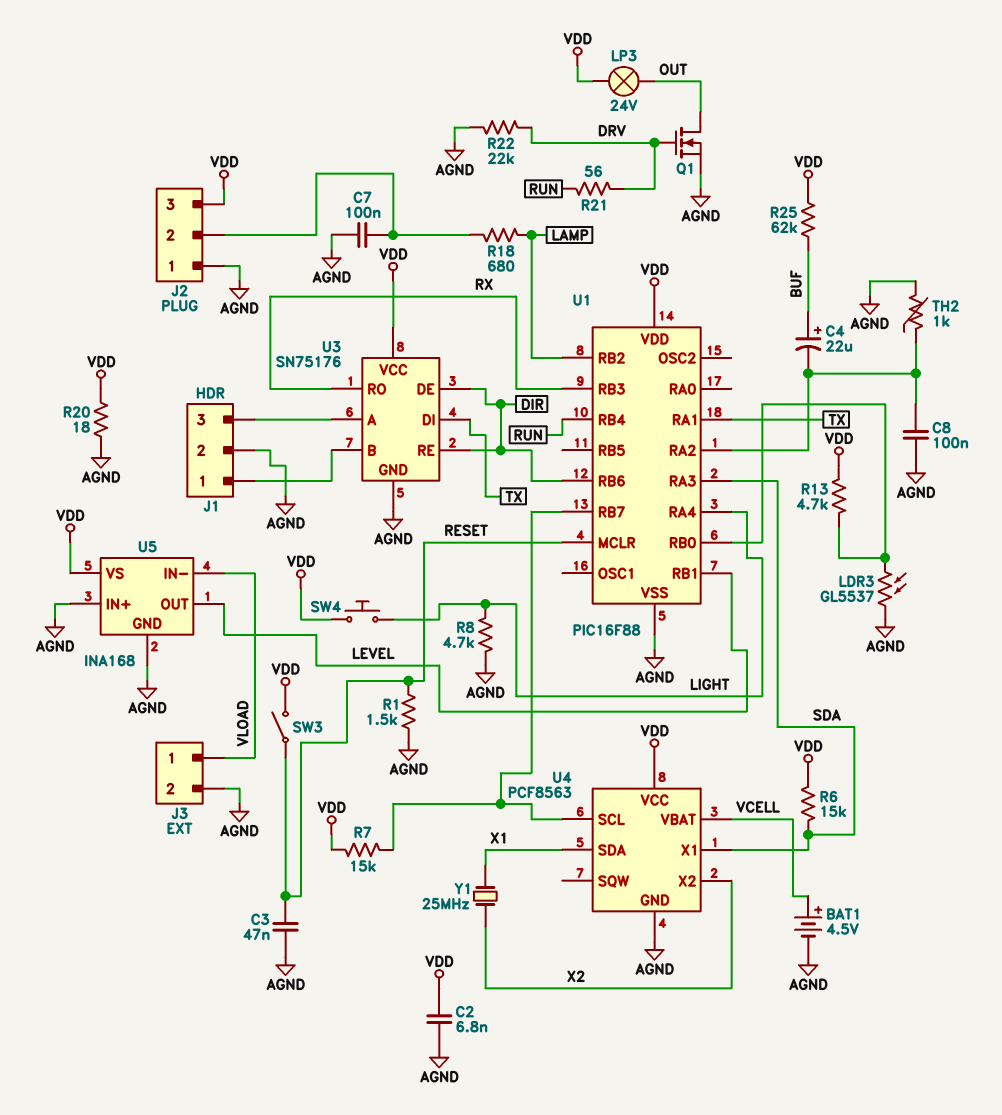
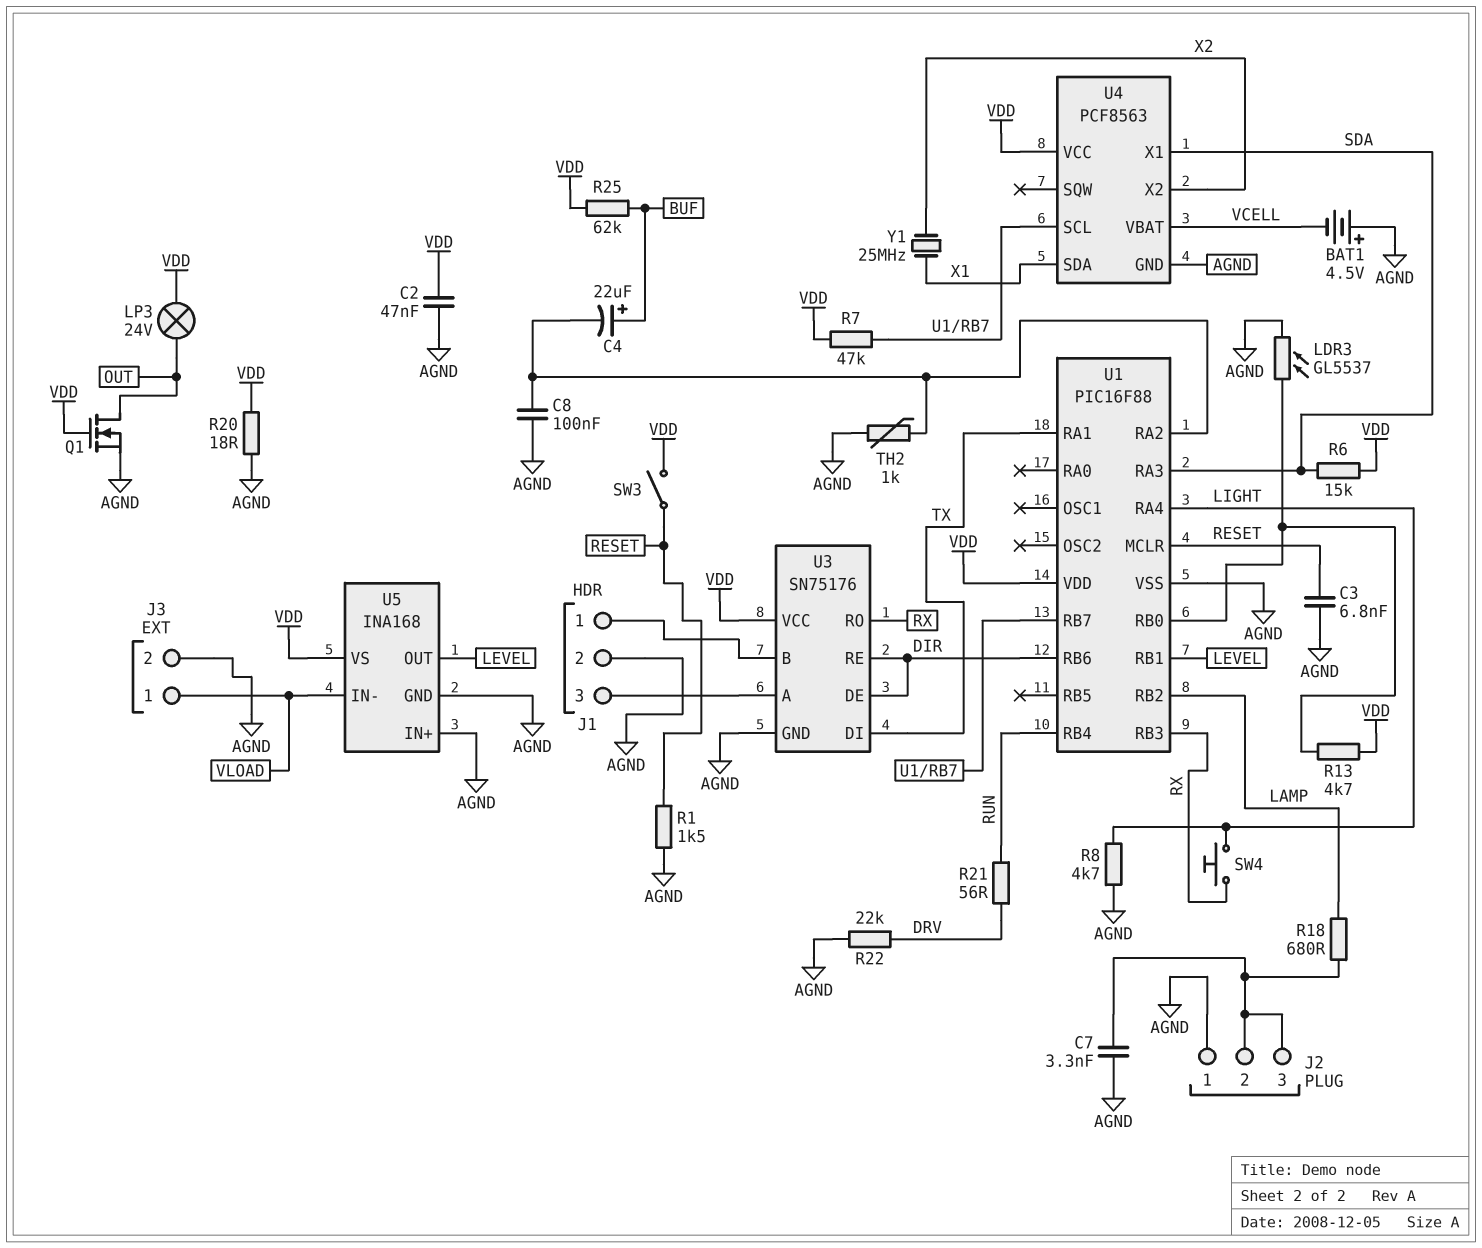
BAT1: 4.5V (plus VCELL, minus AGND) -> 4.5V (plus AGND, minus VCELL)
C2: 6.8nF (AGND, VDD) -> 47nF (AGND, VDD)
C3: 47nF (AGND, RESET) -> 6.8nF (AGND, RESET)
C7: 100nF (AGND, J2/2) -> 3.3nF (AGND, J2/2)
J2 pin 3: VDD -> J2/2
Q1: NMOS (G DRV, D OUT, S AGND) -> NMOS (G VDD, D OUT, S AGND)
R7: 15k (U1/RB7, VDD) -> 47k (U1/RB7, VDD)
SW4: button (LIGHT, VDD) -> button (LIGHT, RX)

